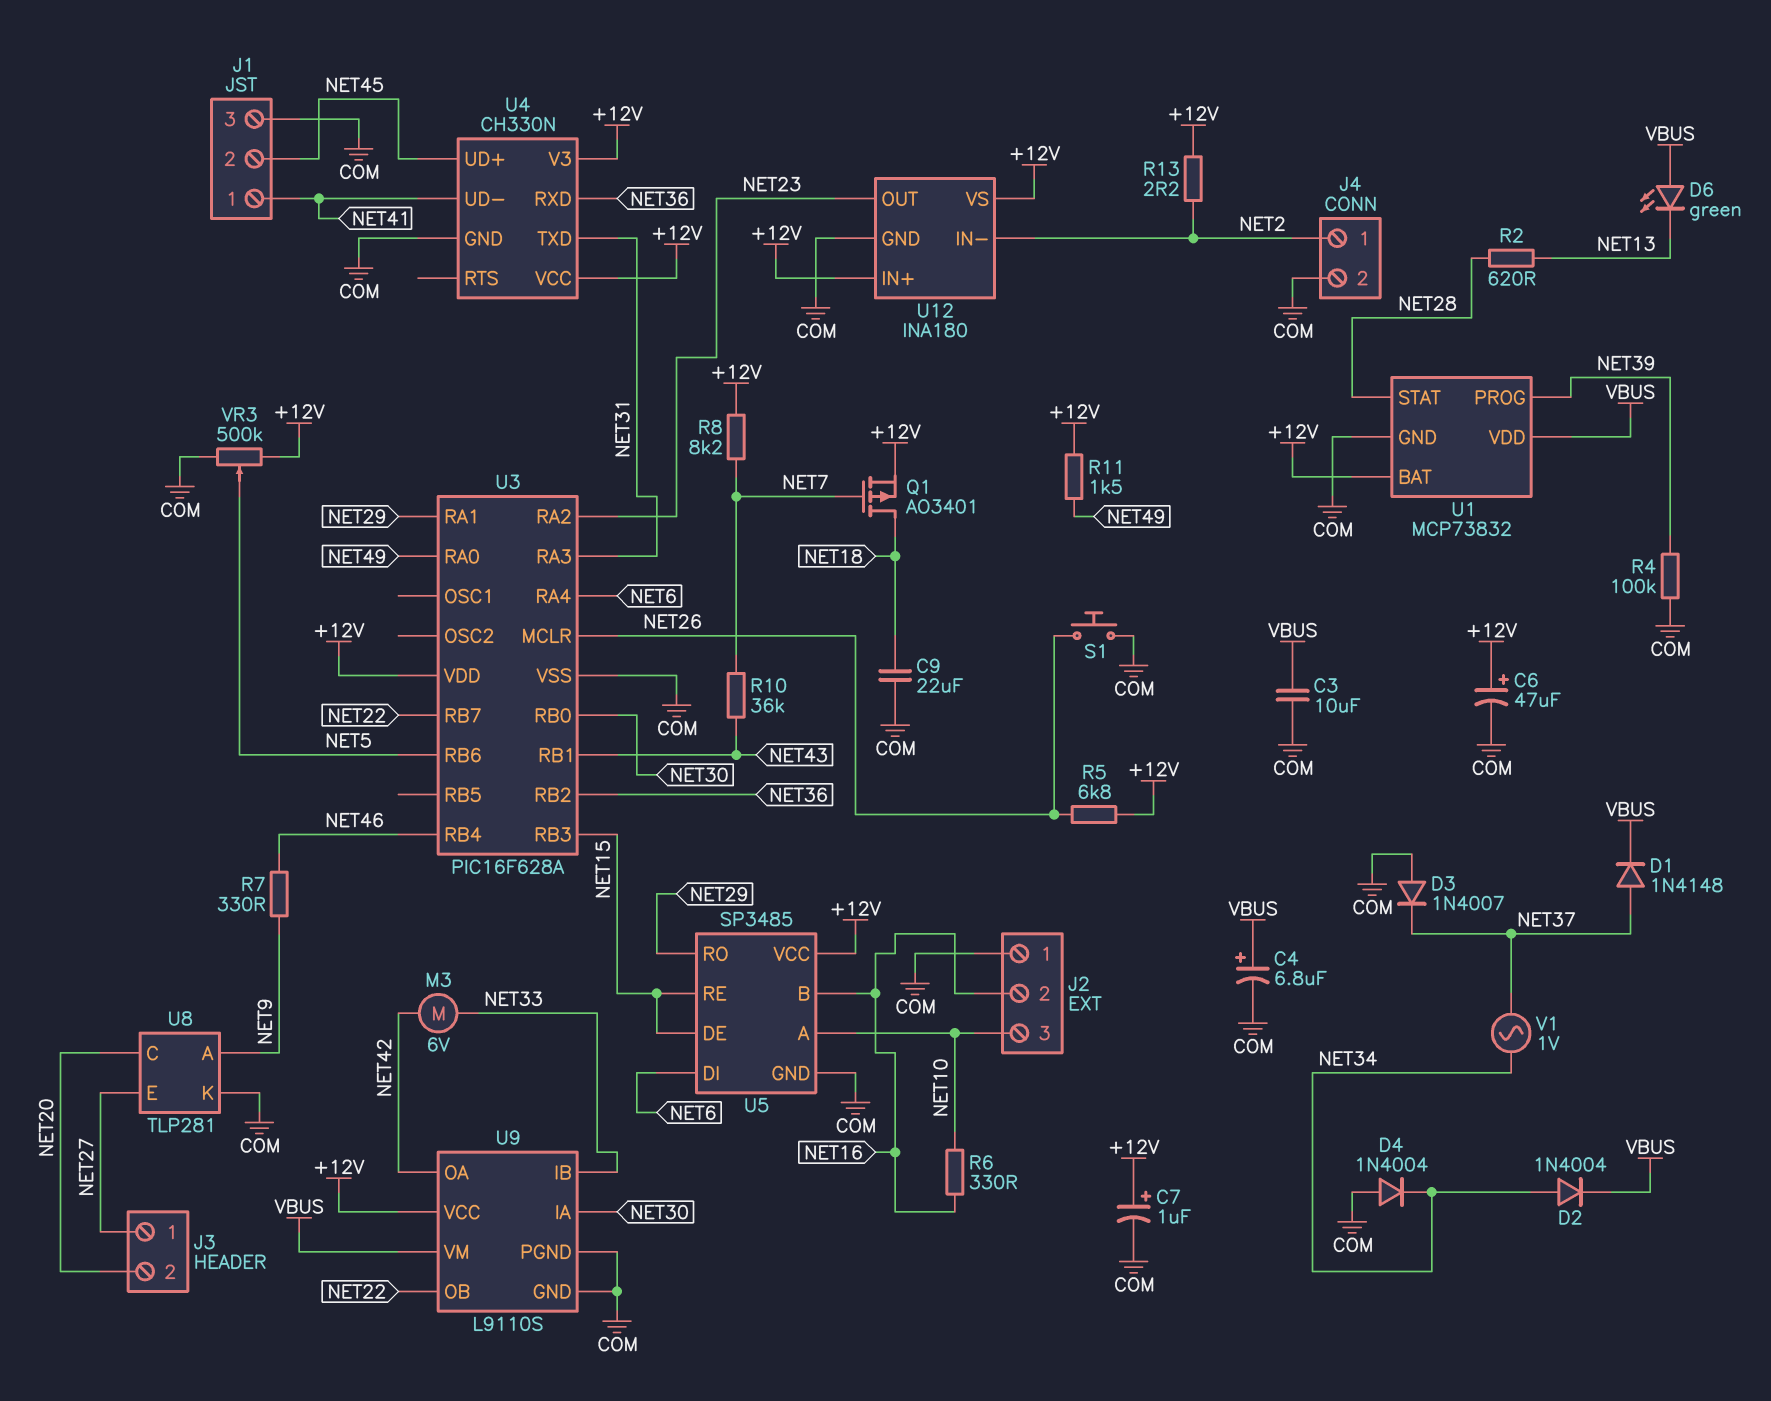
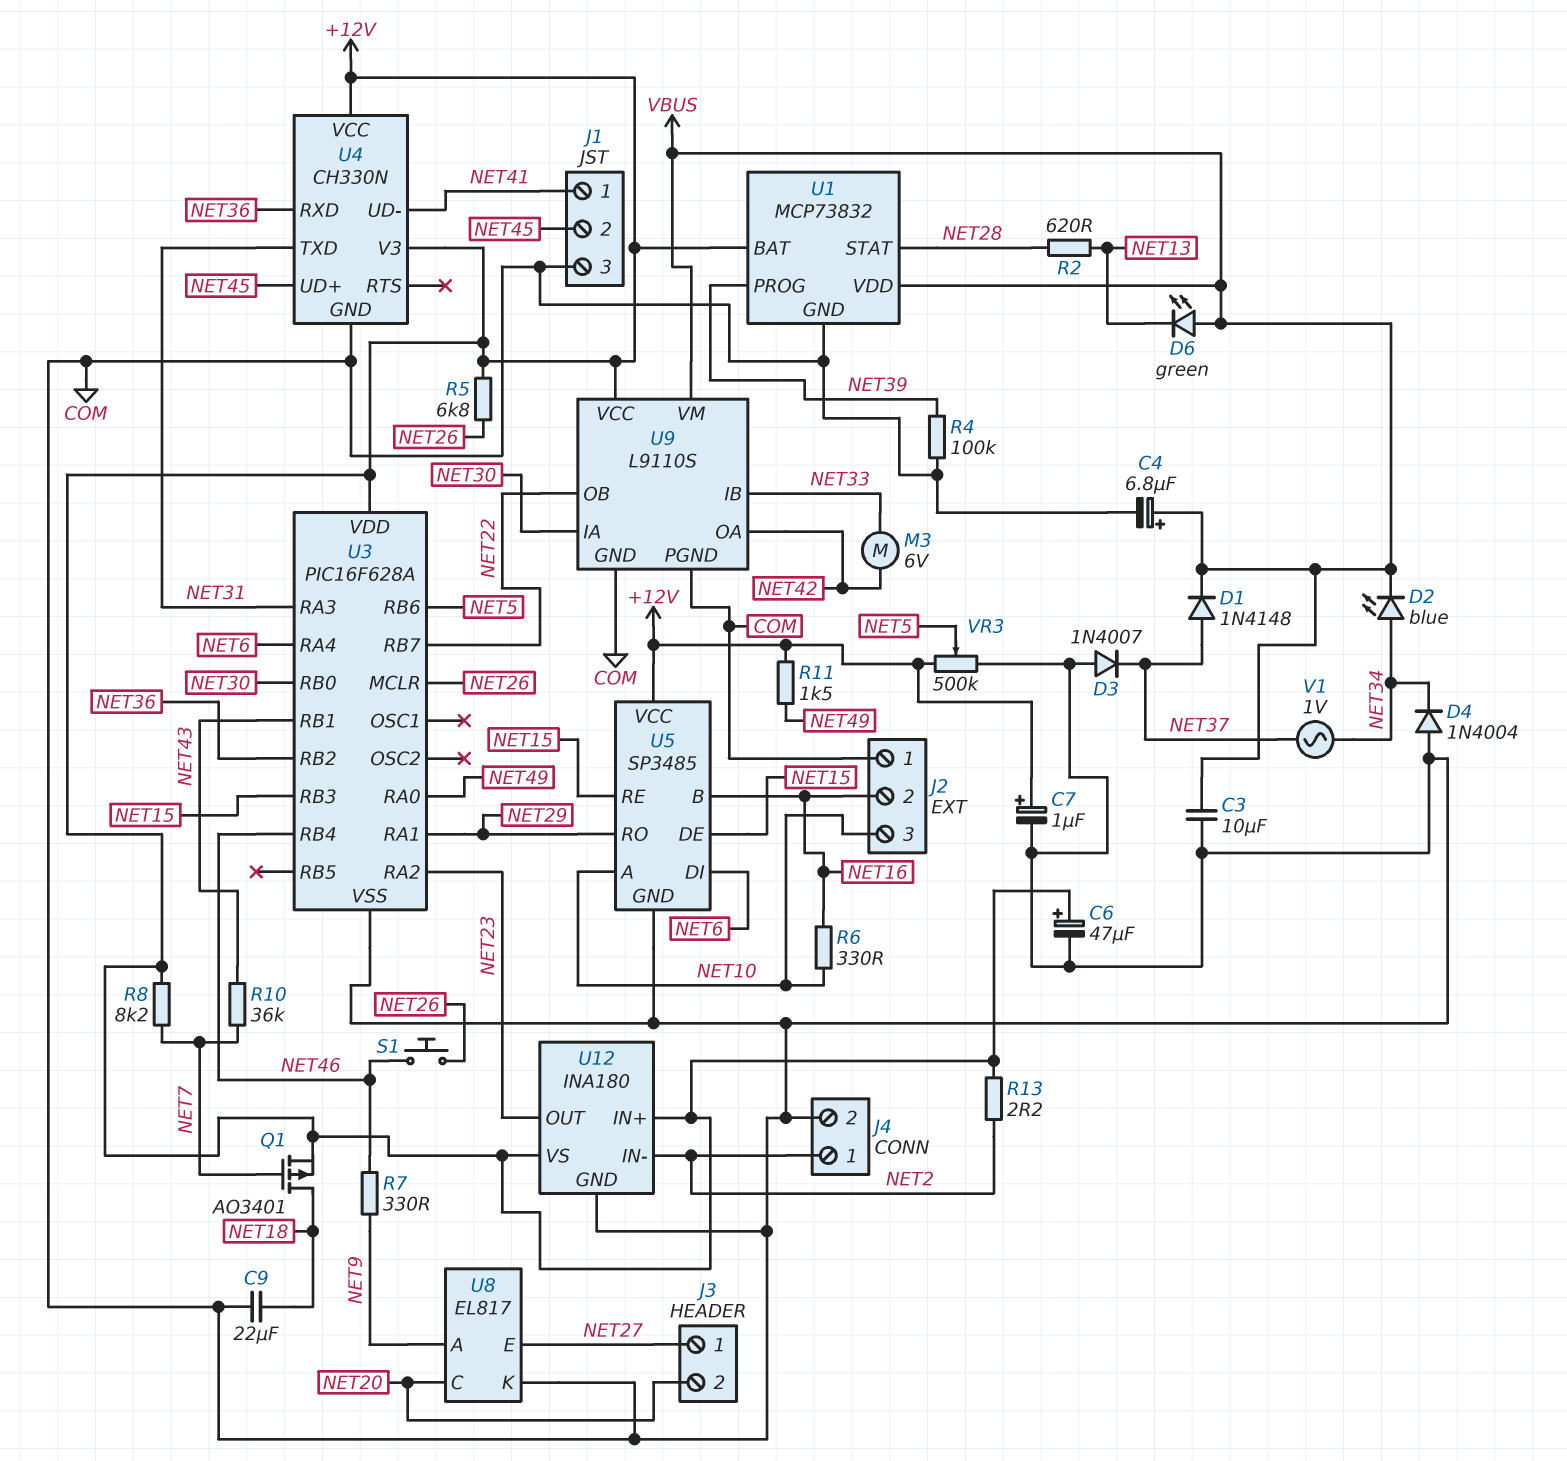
D2: diode 1N4004 (A NET34, K VBUS) -> LED blue (A NET34, K VBUS)
S1: button (COM, NET26) -> button (NET26, NET46)
U8: TLP281 -> EL817

